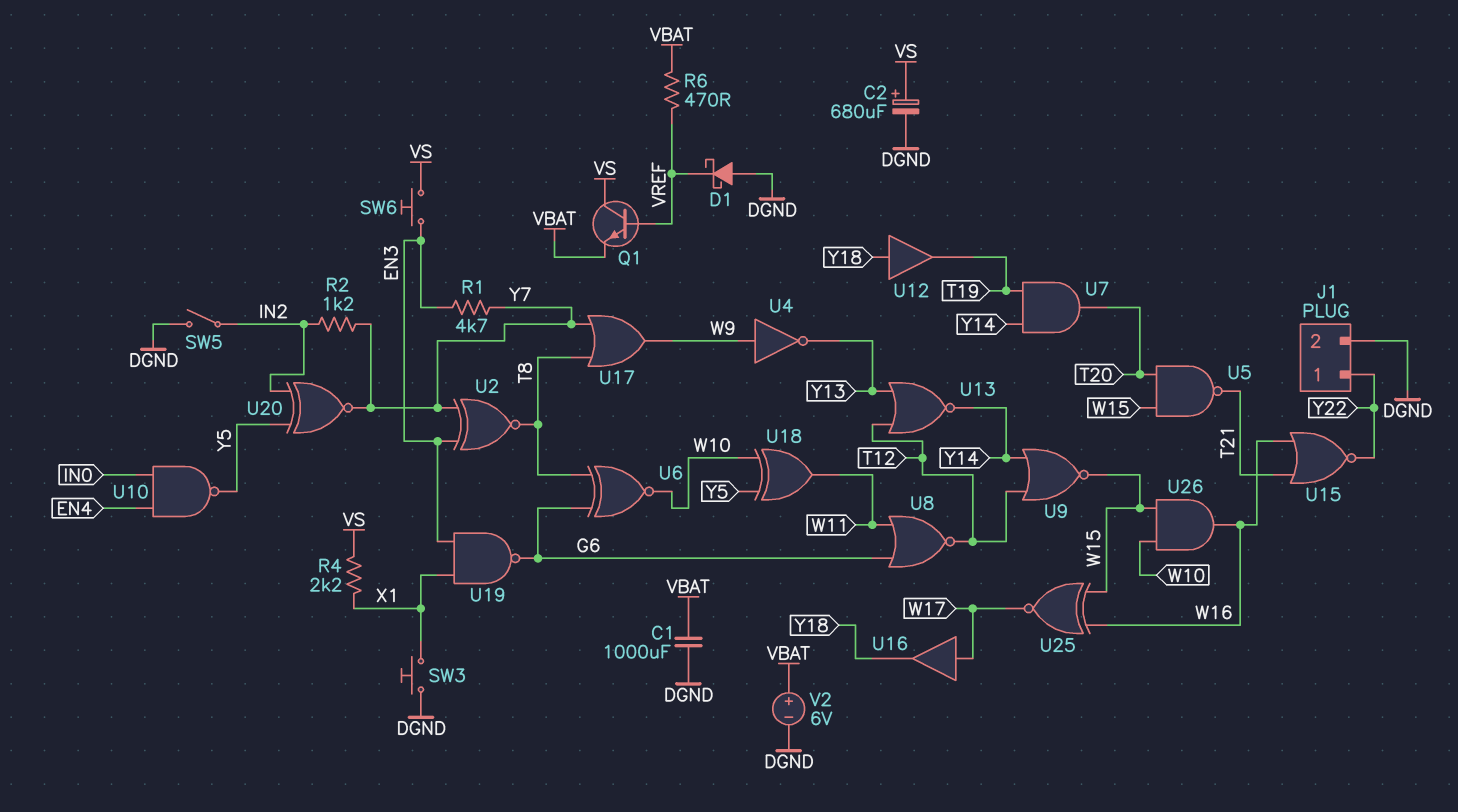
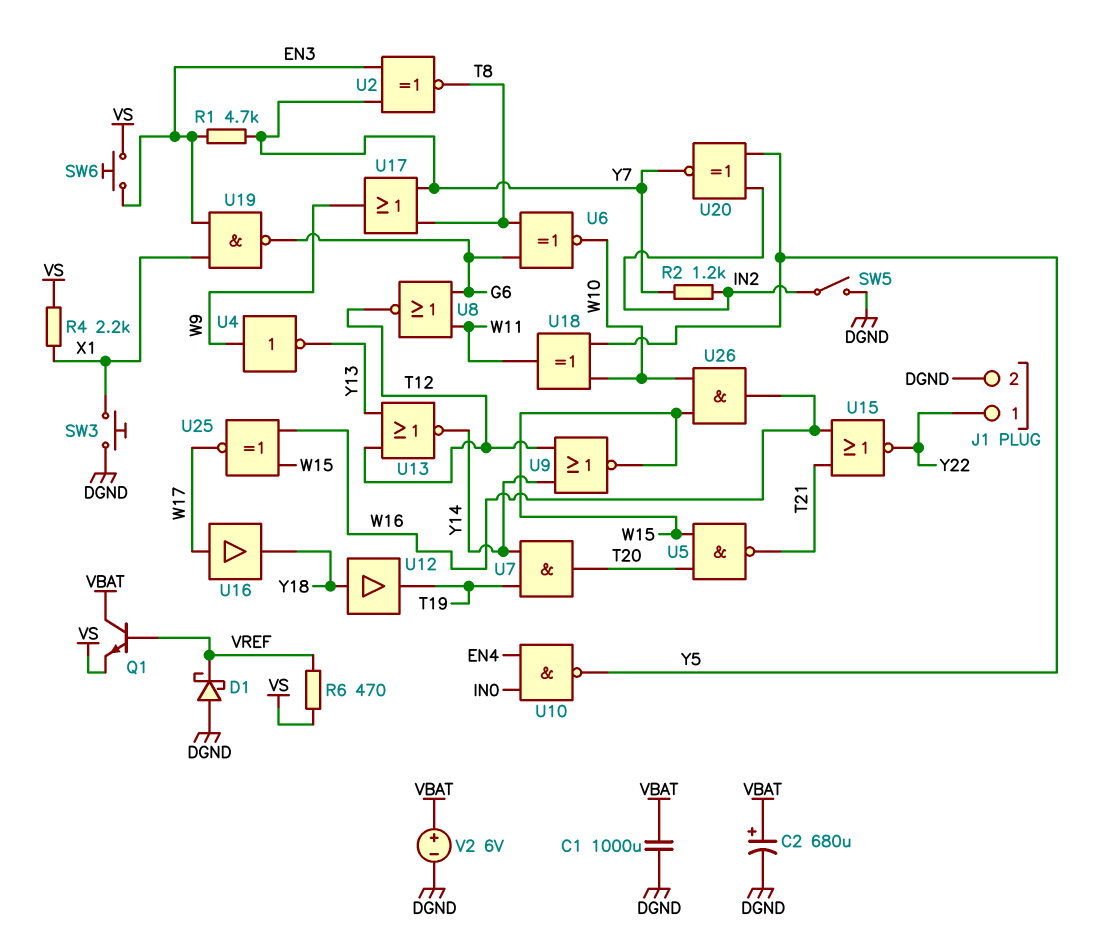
C2: 680uF (plus VS, minus DGND) -> 680uF (plus VBAT, minus DGND)
Q1: NPN (B VREF, C VS, E VBAT) -> NPN (B VREF, C VBAT, E VS)
R6: 470 (VBAT, VREF) -> 470 (VREF, VS)

